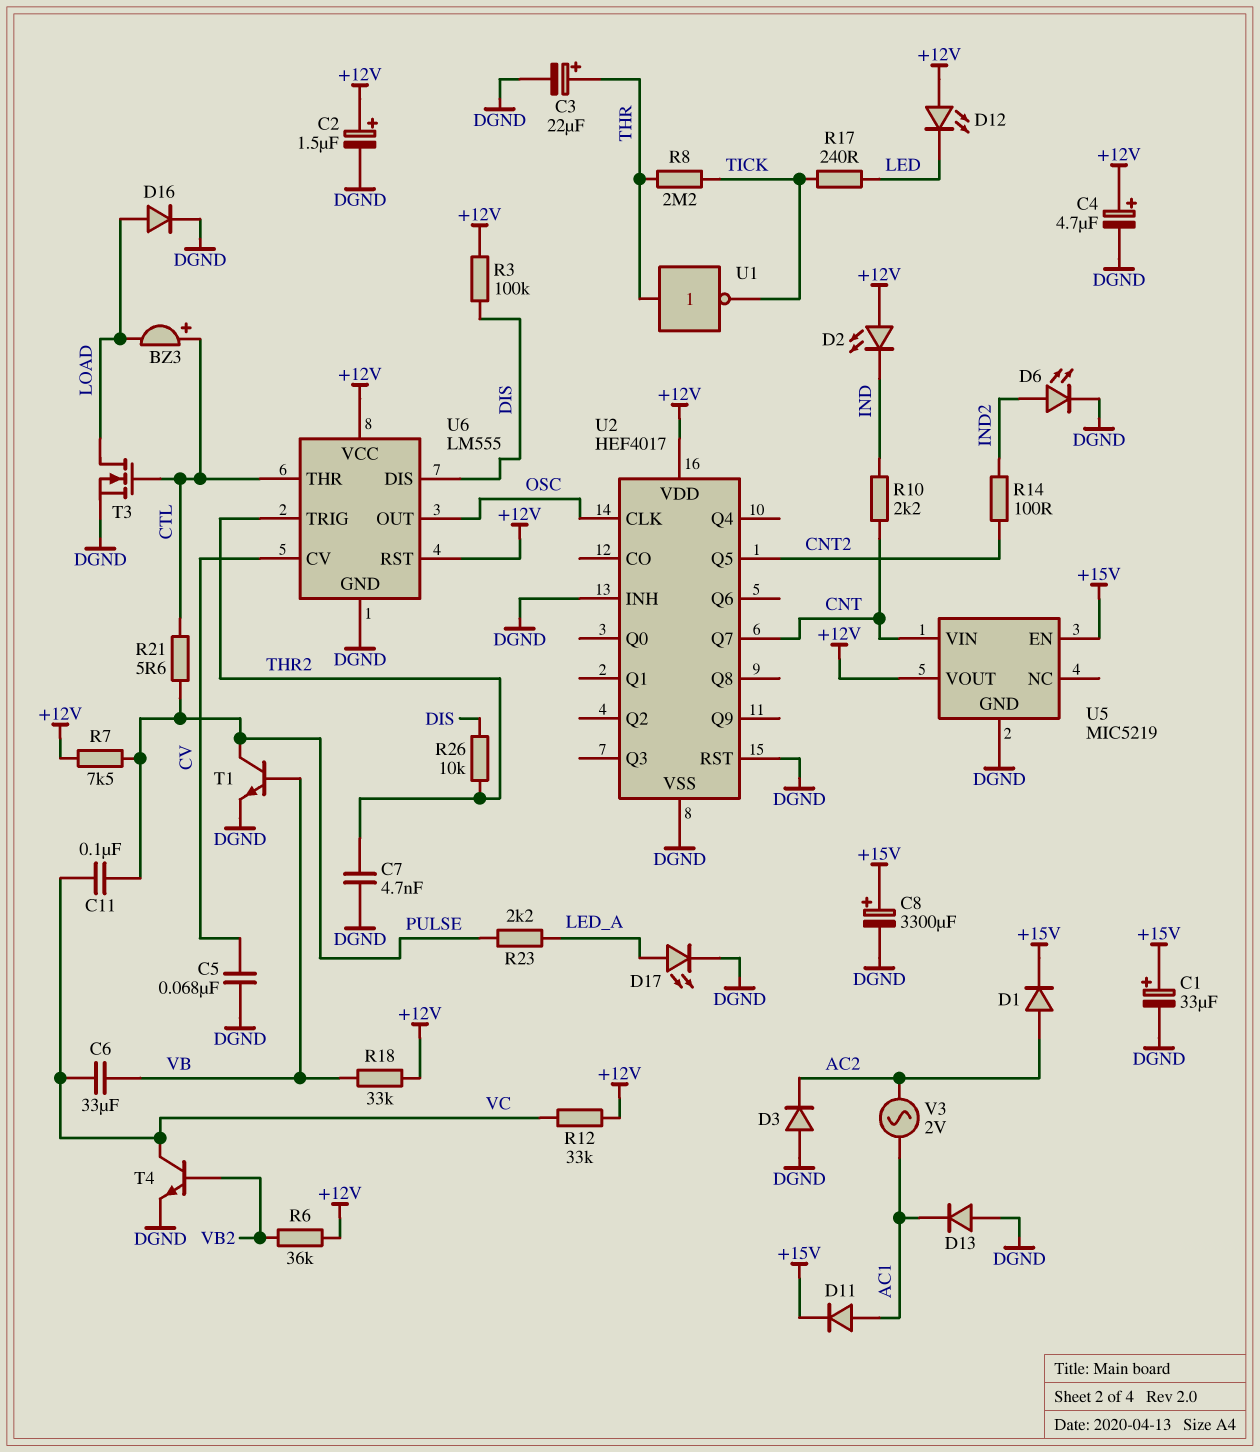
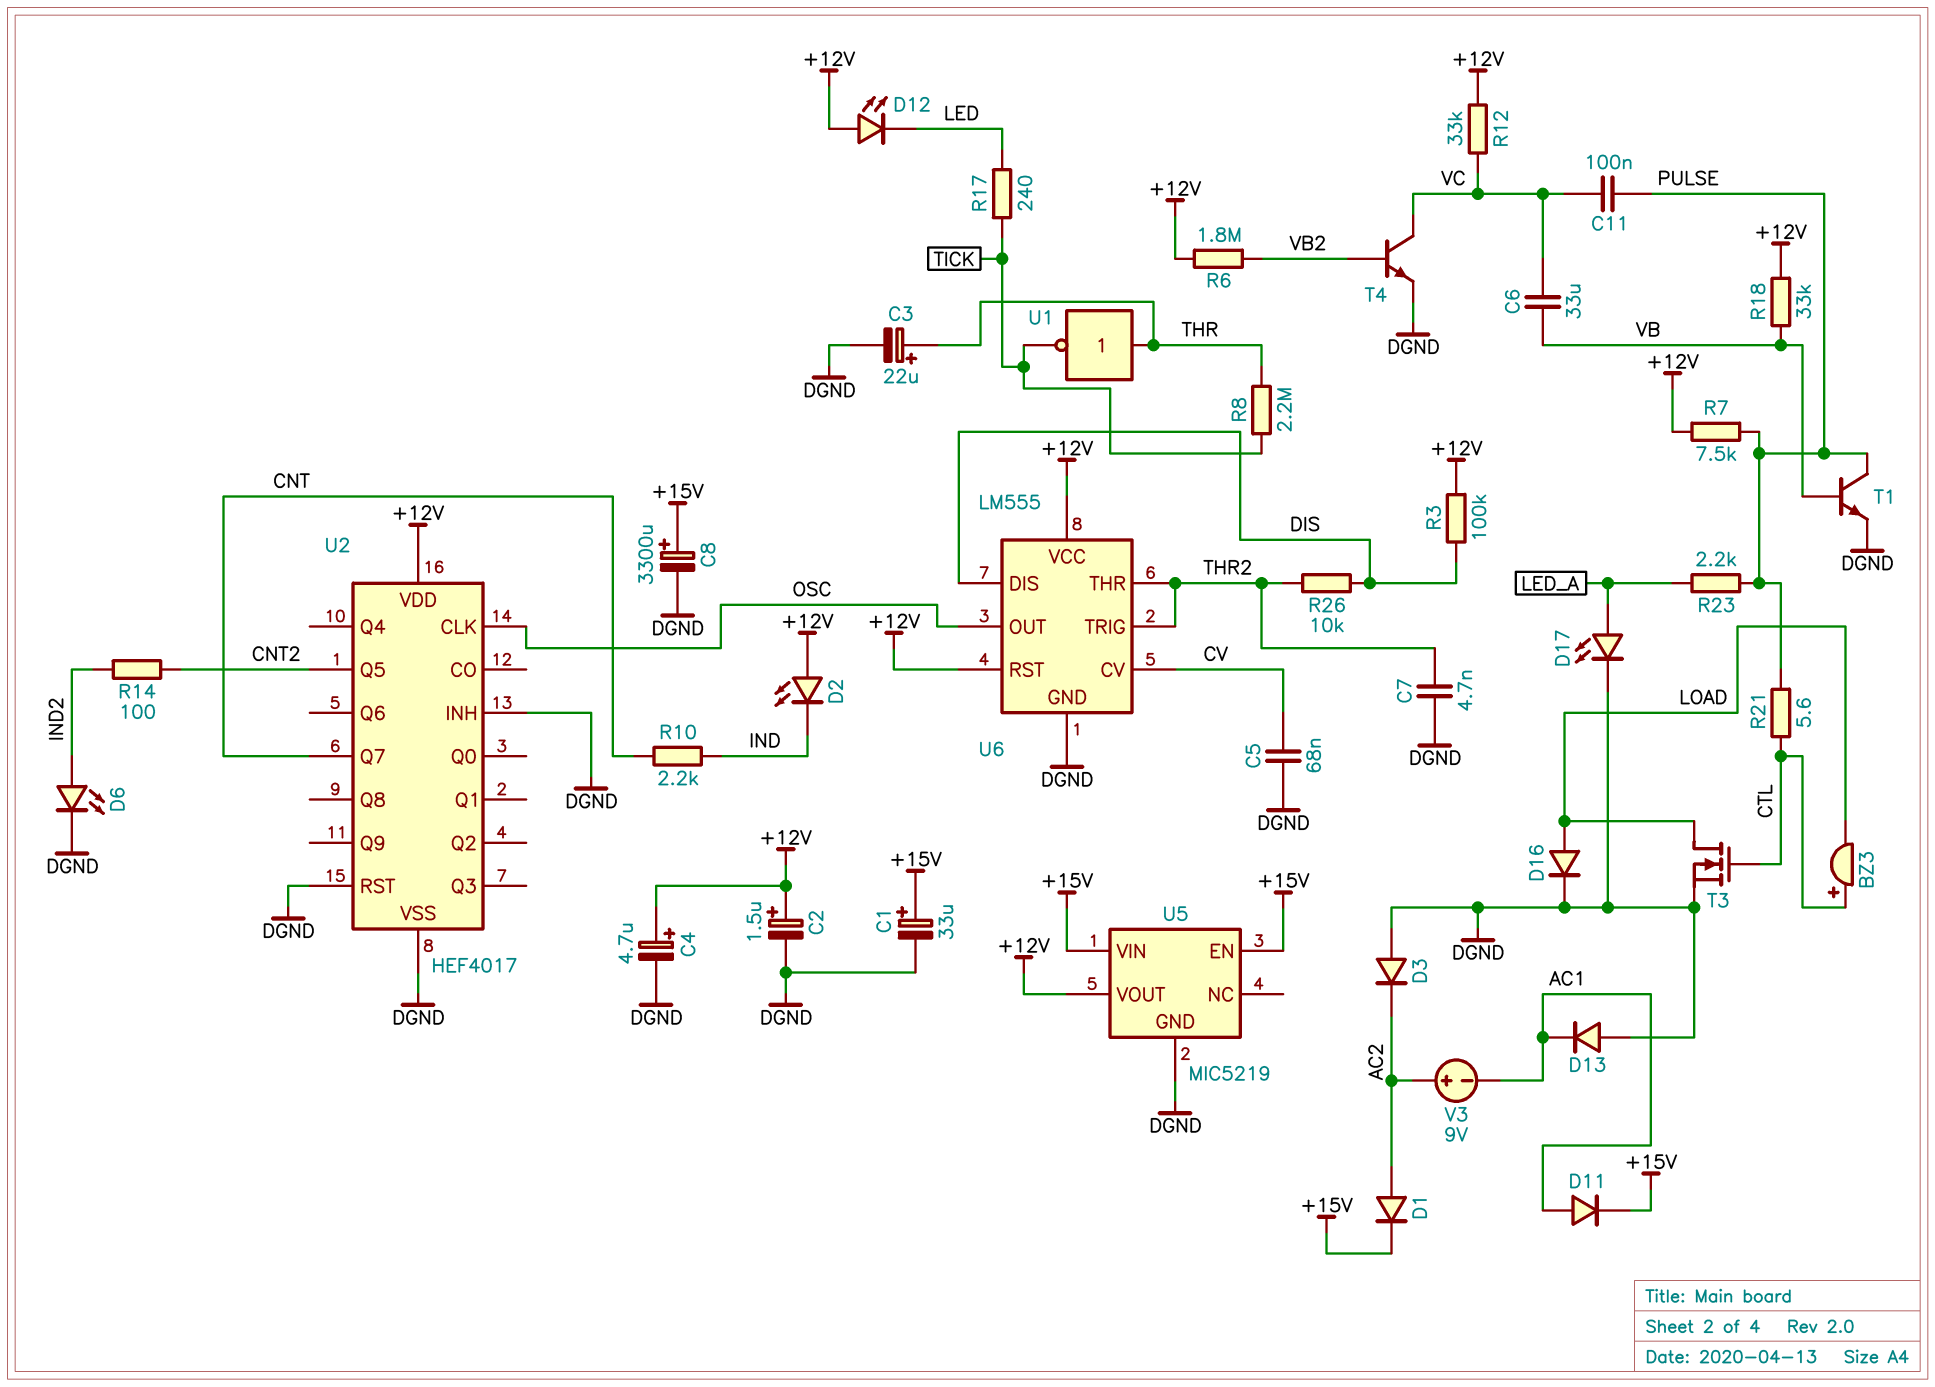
R6: 36k (+12V, VB2) -> 1.8M (+12V, VB2)
U5 pin VIN: CNT -> +15V
U6 pin THR: CTL -> THR2
V3: AC 2V (AC1, AC2) -> 9V (plus AC2, minus AC1)

